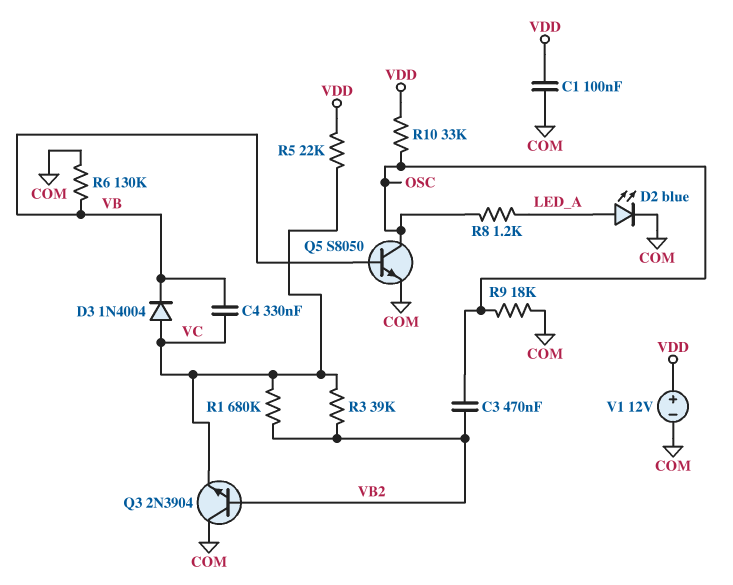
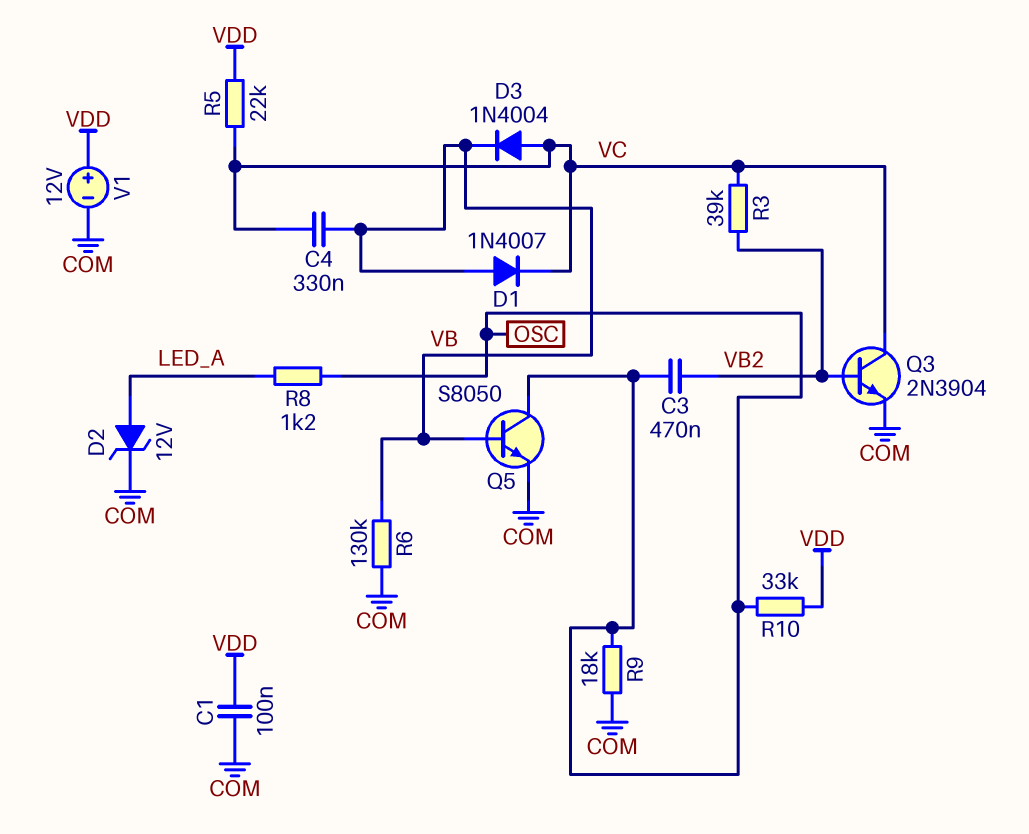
D1: none -> diode 1N4007 (A VB, K VC)
D2: LED blue (A LED_A, K COM) -> zener 12V (A LED_A, K COM)
Q3: NPN 2N3904 (B VB2, C COM, E VC) -> NPN 2N3904 (B VB2, C VC, E COM)
R1: 680k (VB2, VC) -> none

